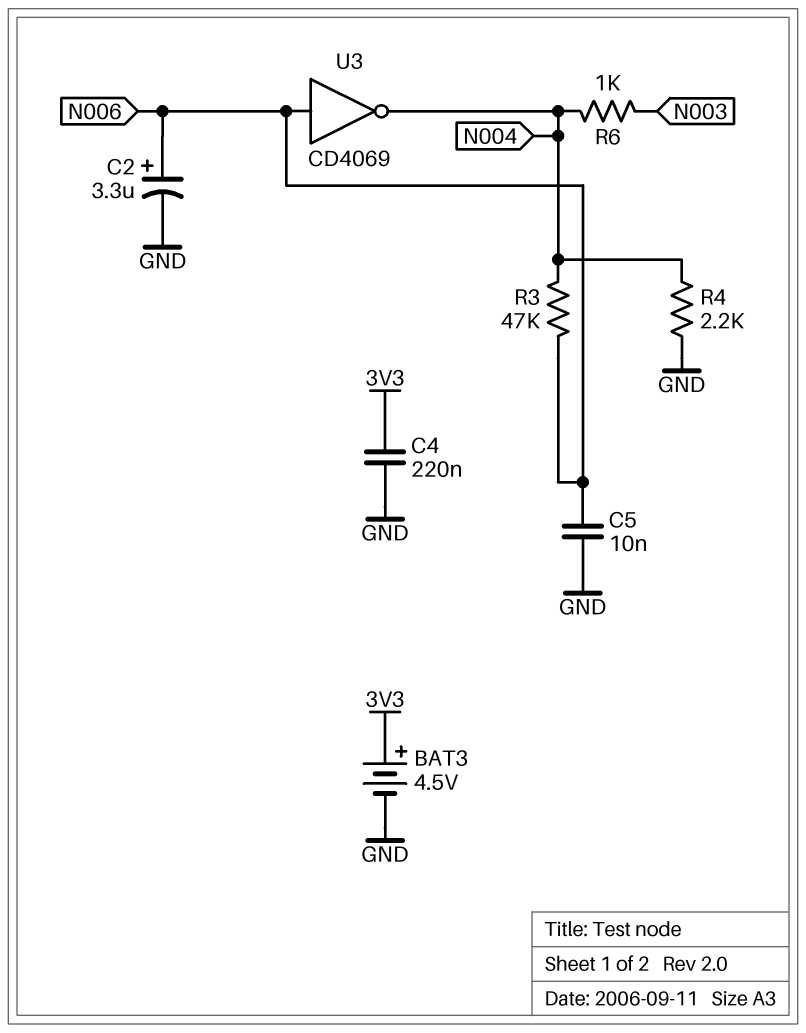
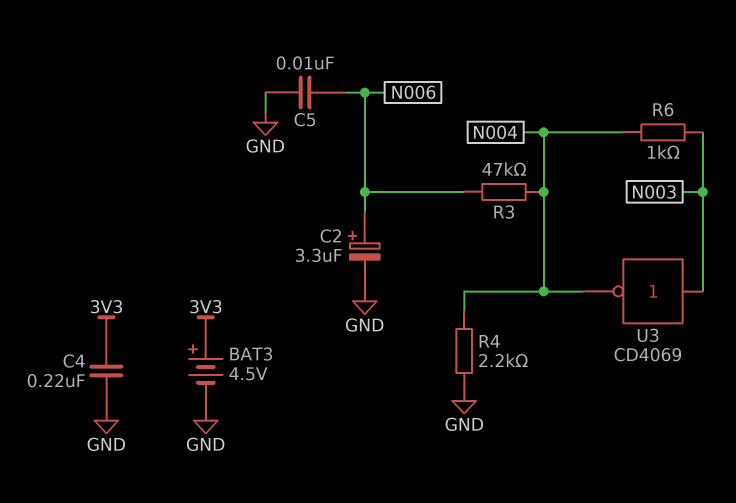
U3: NOT CD4069 (in N006, out N004) -> NOT CD4069 (in N003, out N004)

